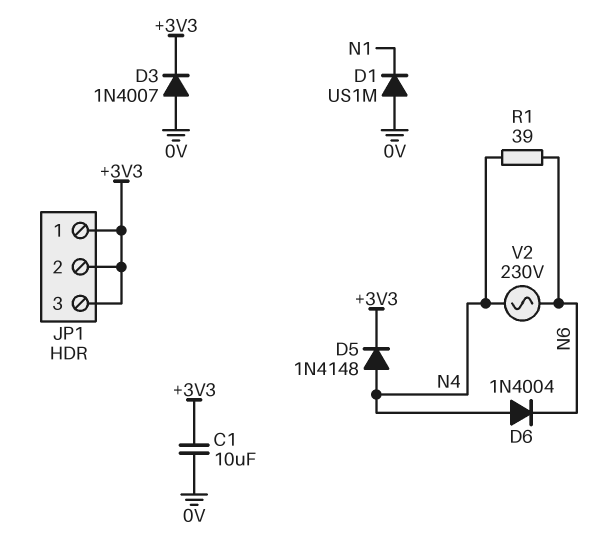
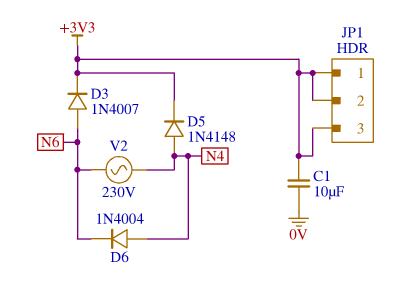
D1: diode US1M (A 0V, K N1) -> none
D3: diode 1N4007 (A 0V, K +3V3) -> diode 1N4007 (A N6, K +3V3)
R1: 39 (N4, N6) -> none

